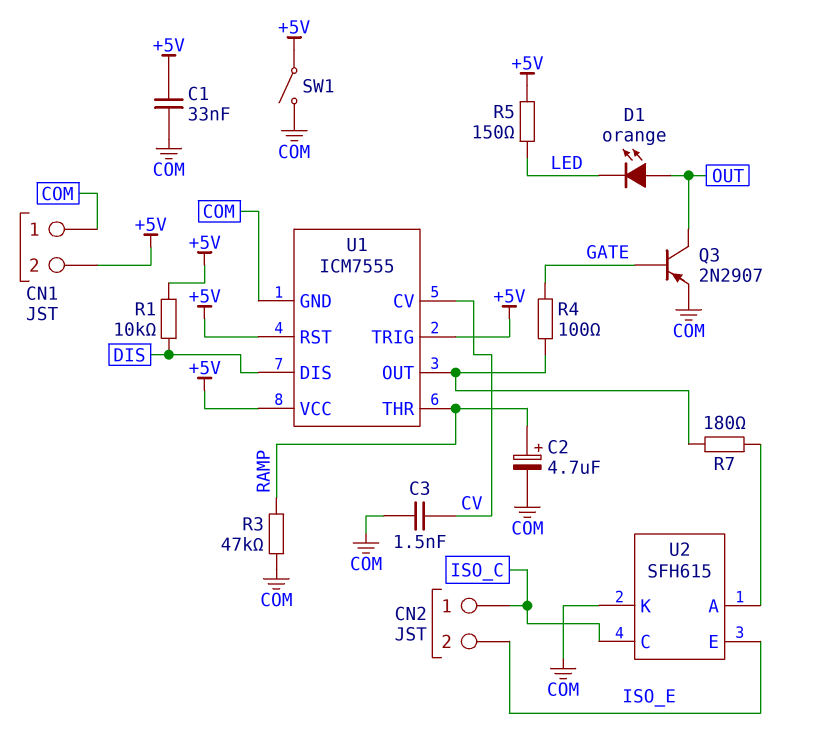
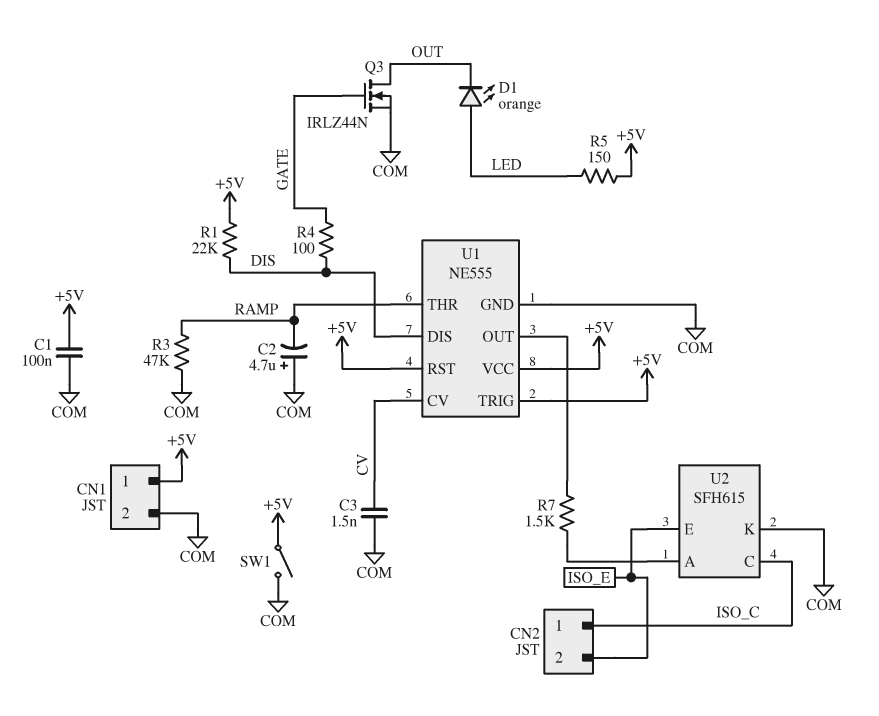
C1: 33nF (+5V, COM) -> 100nF (+5V, COM)
C2: 4.7uF (plus RAMP, minus COM) -> 4.7uF (plus COM, minus RAMP)
CN1 pin 1: COM -> +5V
CN1 pin 2: +5V -> COM
D1: LED orange (A OUT, K LED) -> LED orange (A LED, K OUT)
Q3: PNP 2N2907 (B GATE, C OUT, E COM) -> NMOS IRLZ44N (G GATE, D OUT, S COM)
R1: 10k (+5V, DIS) -> 22k (+5V, DIS)
R4: 100 (GATE, U1/OUT) -> 100 (DIS, GATE)
R7: 180 (U1/OUT, U2/A) -> 1.5k (U1/OUT, U2/A)
U1: ICM7555 -> NE555

